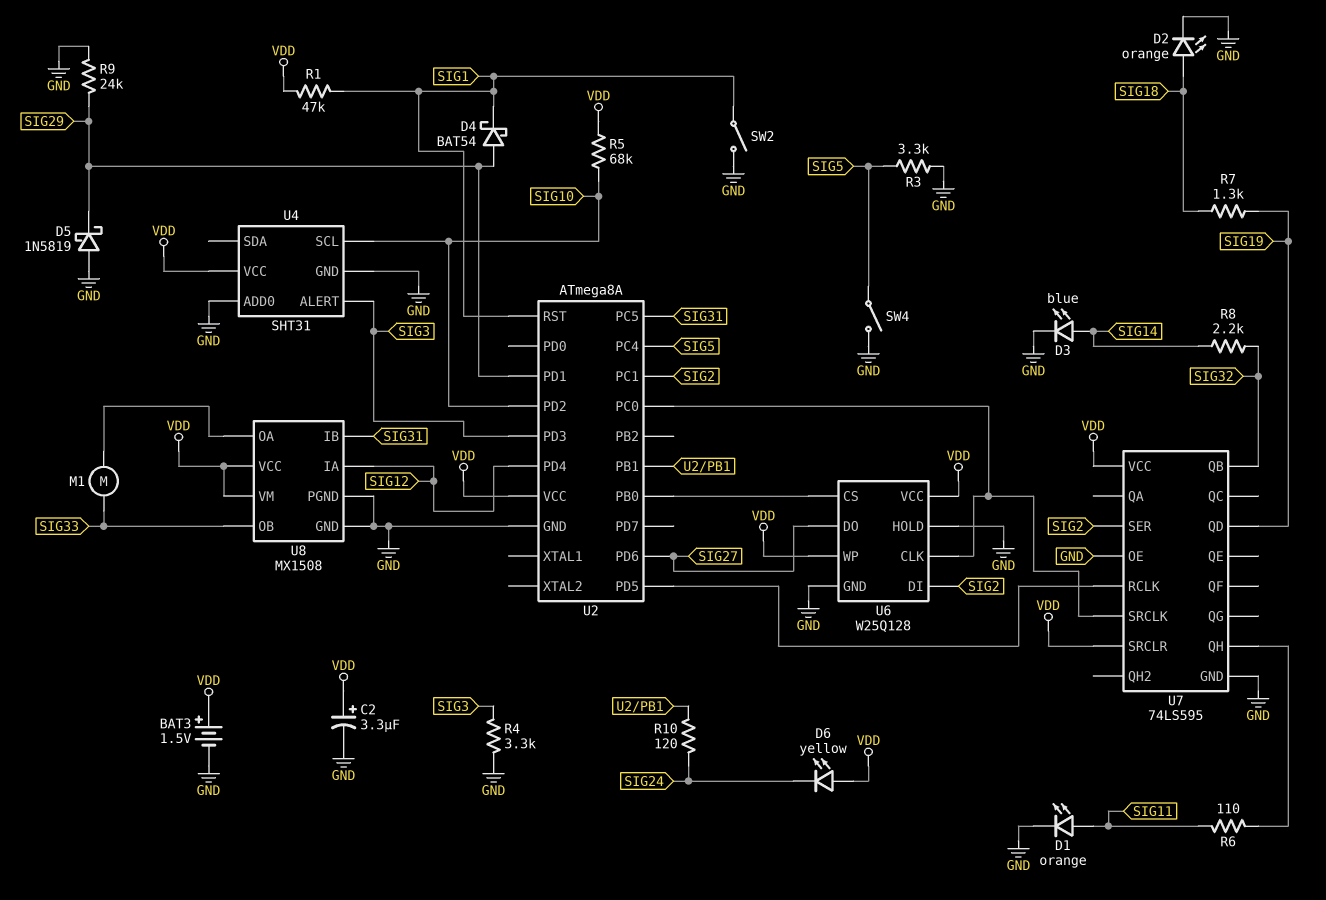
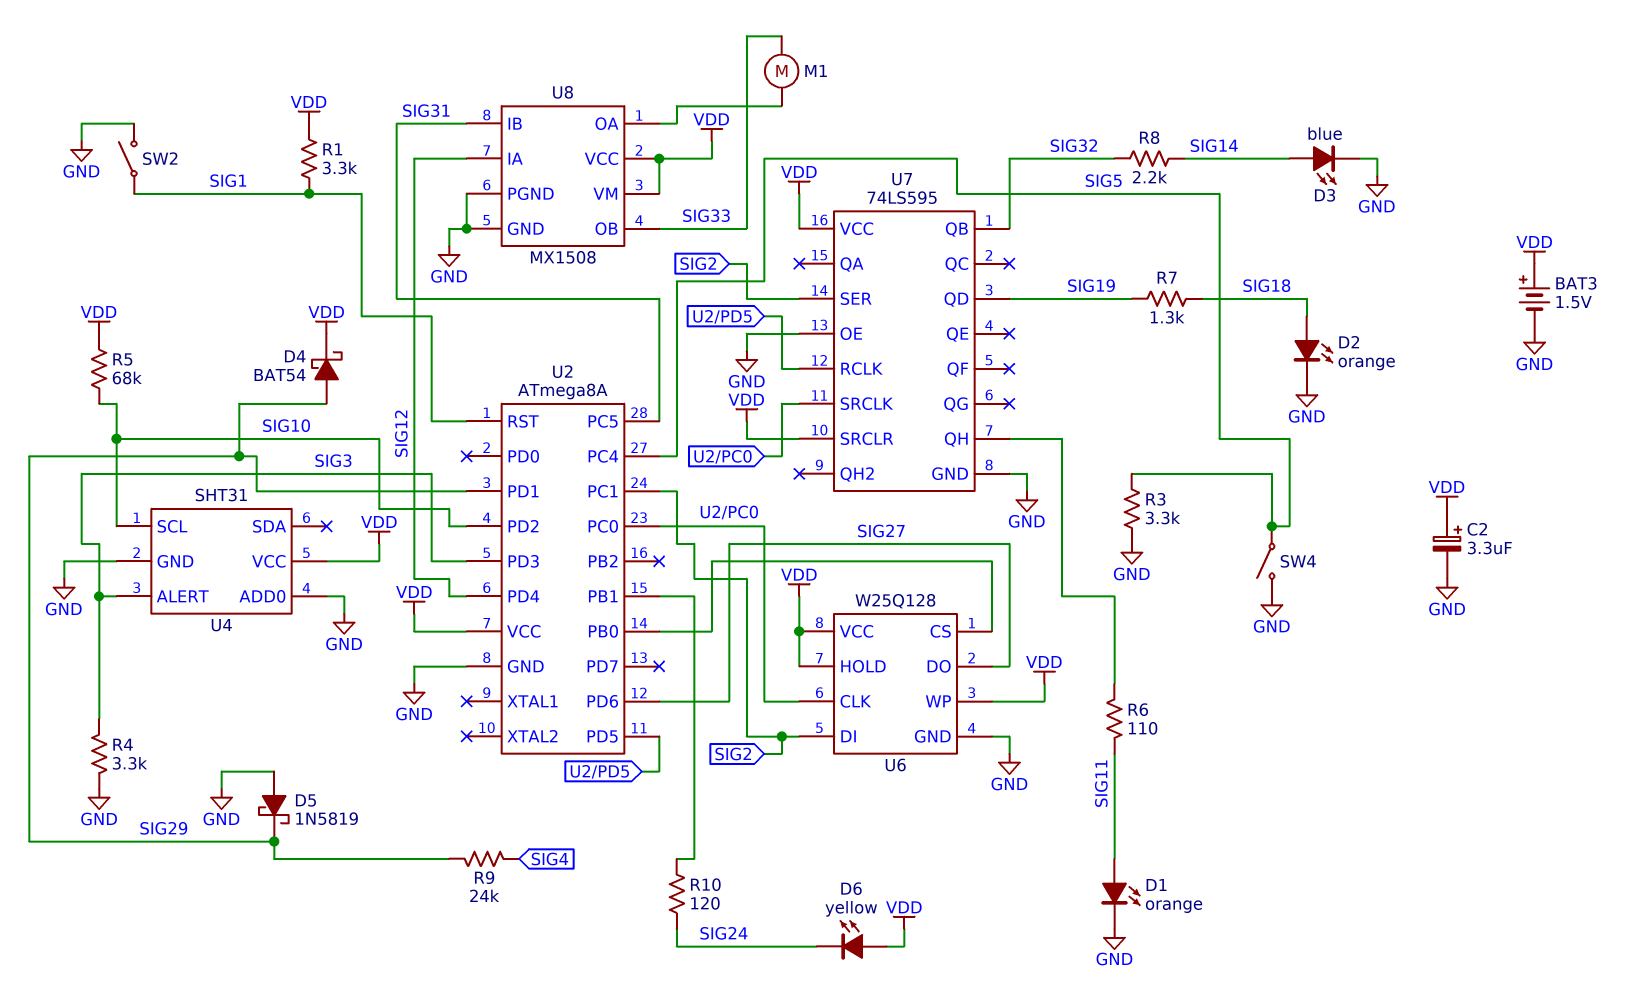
D4: schottky BAT54 (A SIG29, K SIG1) -> schottky BAT54 (A SIG29, K VDD)
R1: 47k (SIG1, VDD) -> 3.3k (SIG1, VDD)
R9: 24k (GND, SIG29) -> 24k (SIG4, SIG29)
U6 pin HOLD: GND -> VDD

